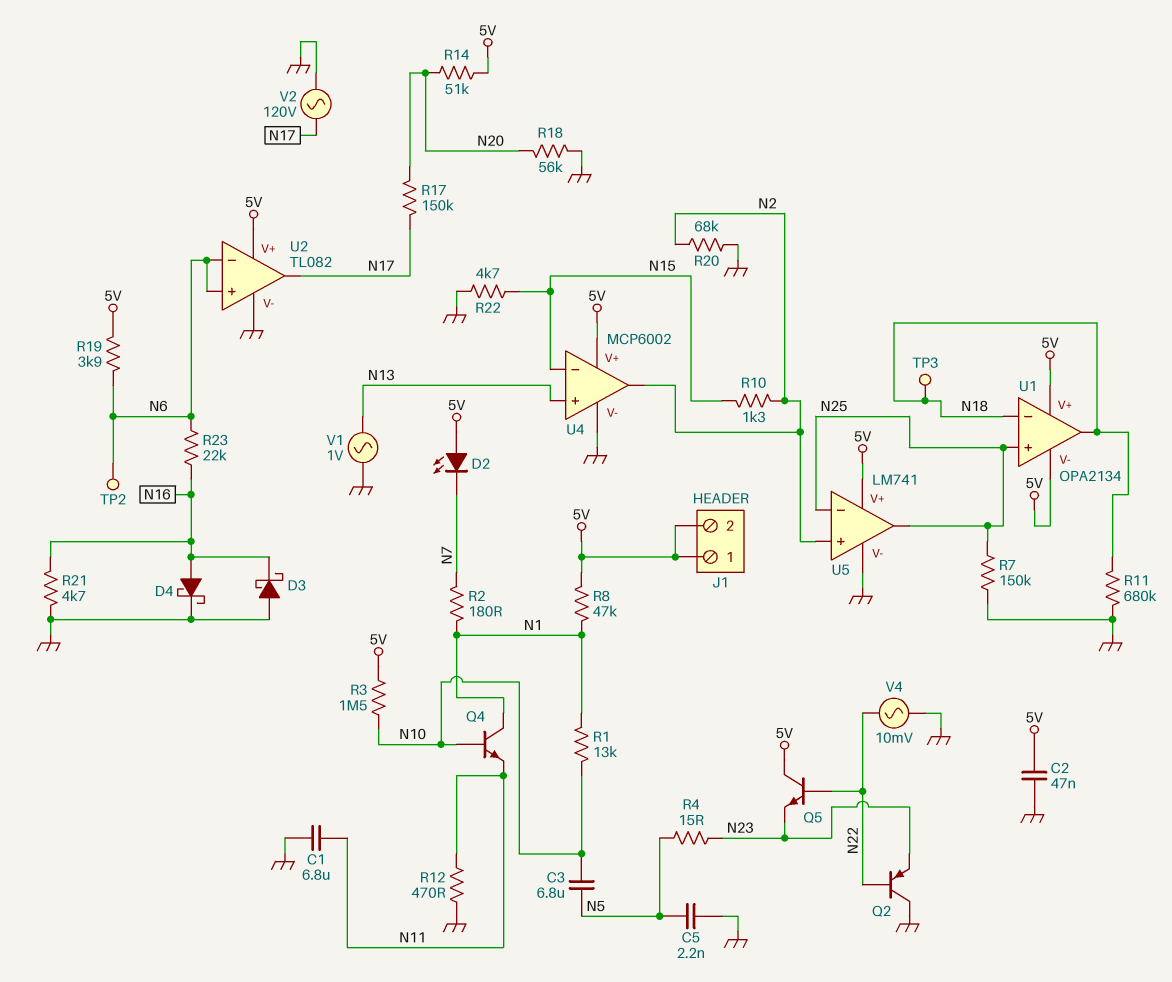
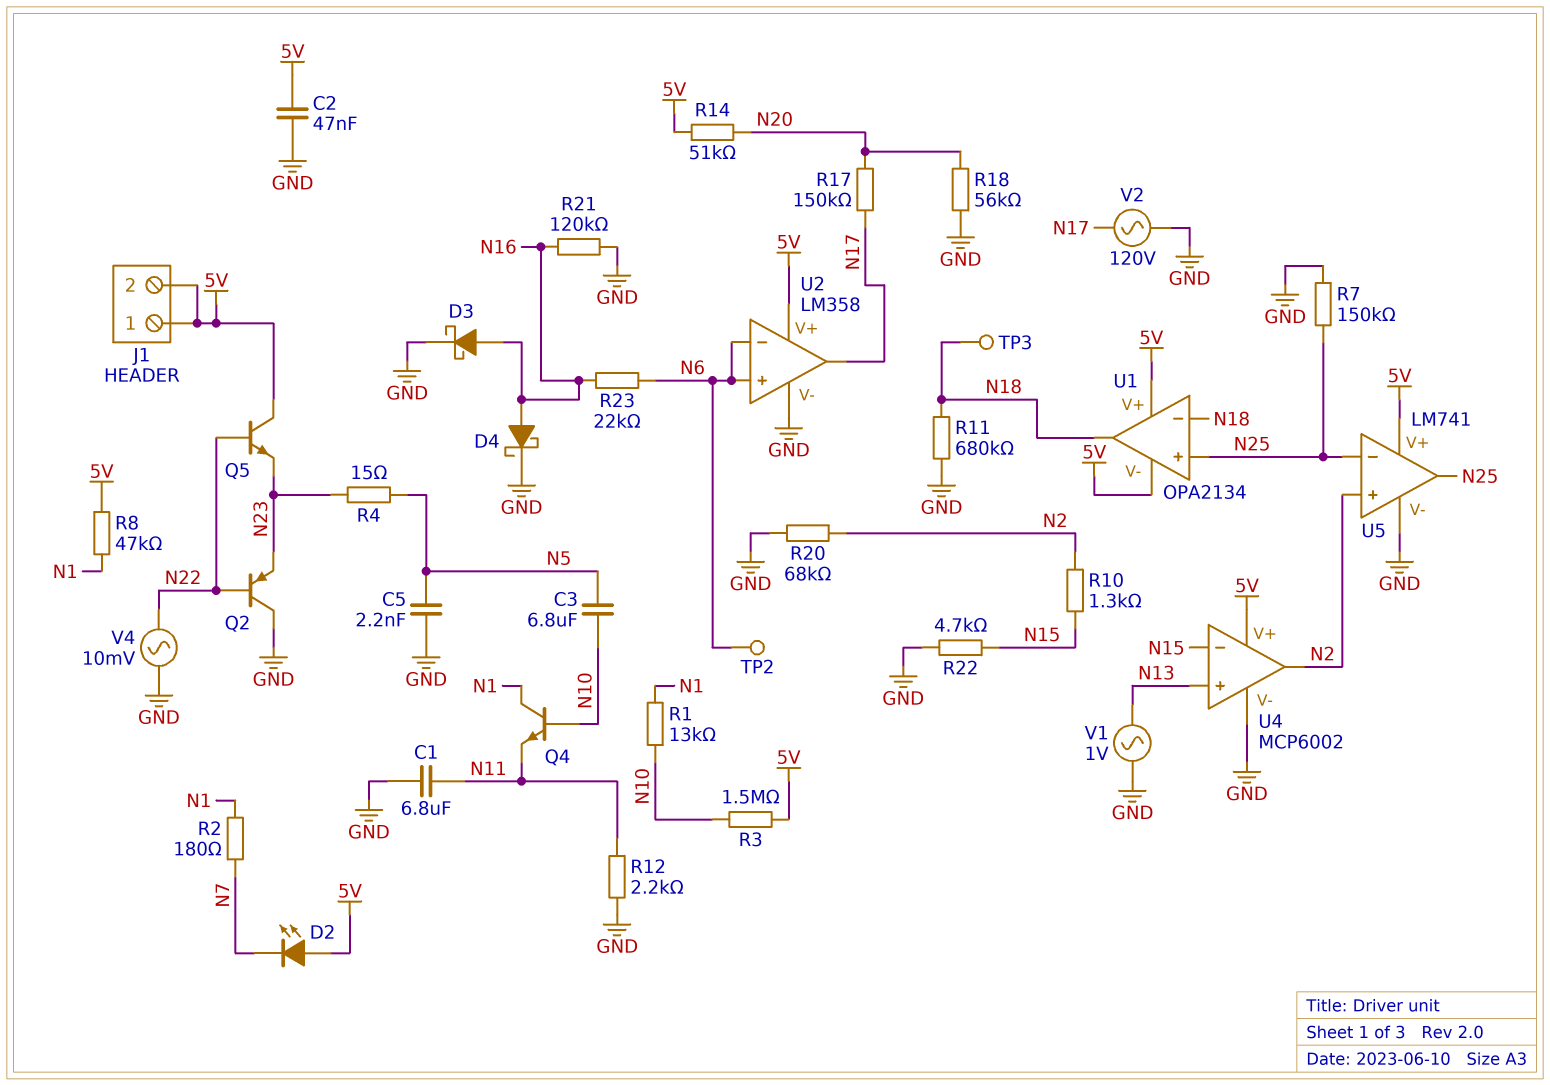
D3: schottky (A GND, K N16) -> schottky (A N16, K GND)
R12: 470 (GND, N11) -> 2.2k (GND, N11)
R19: 3.9k (5V, N6) -> none
R21: 4.7k (GND, N16) -> 120k (GND, N16)
U2: TL082 -> LM358

